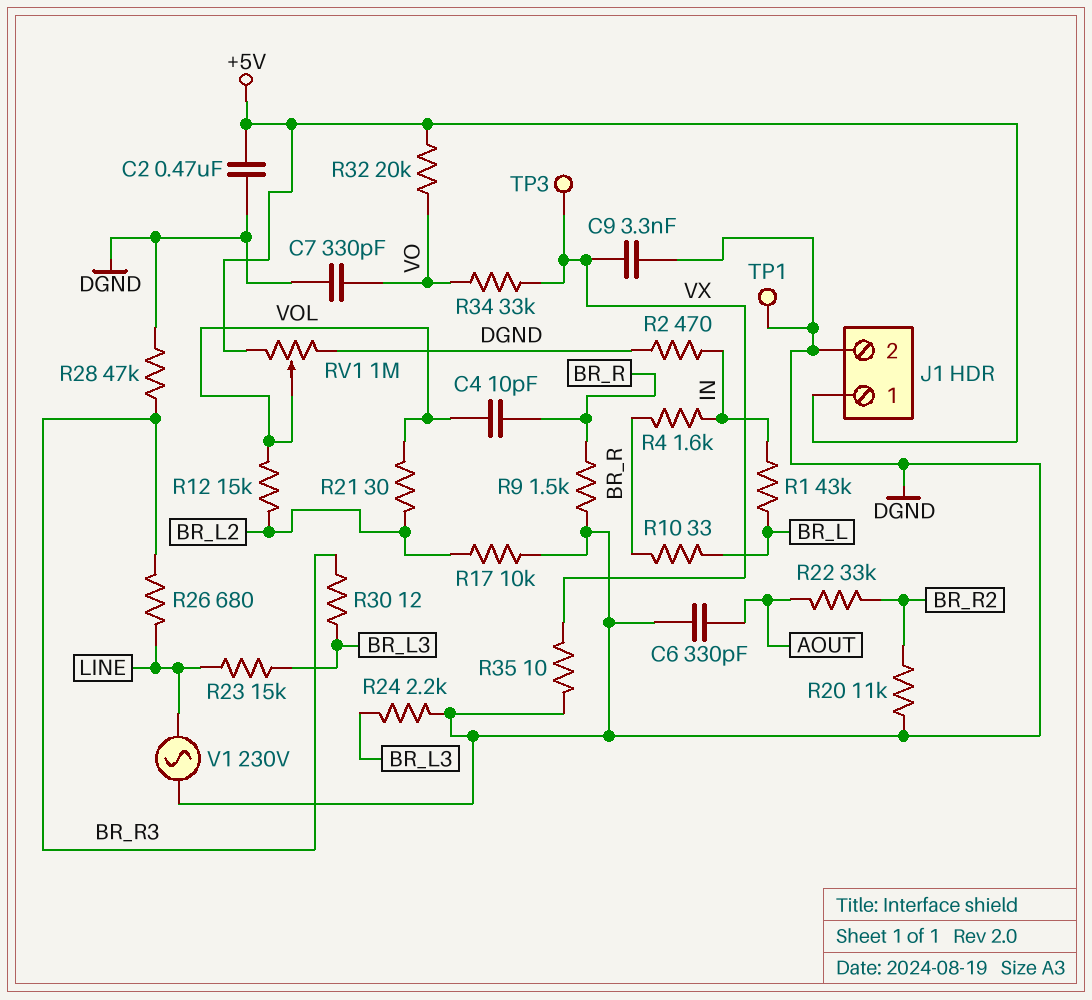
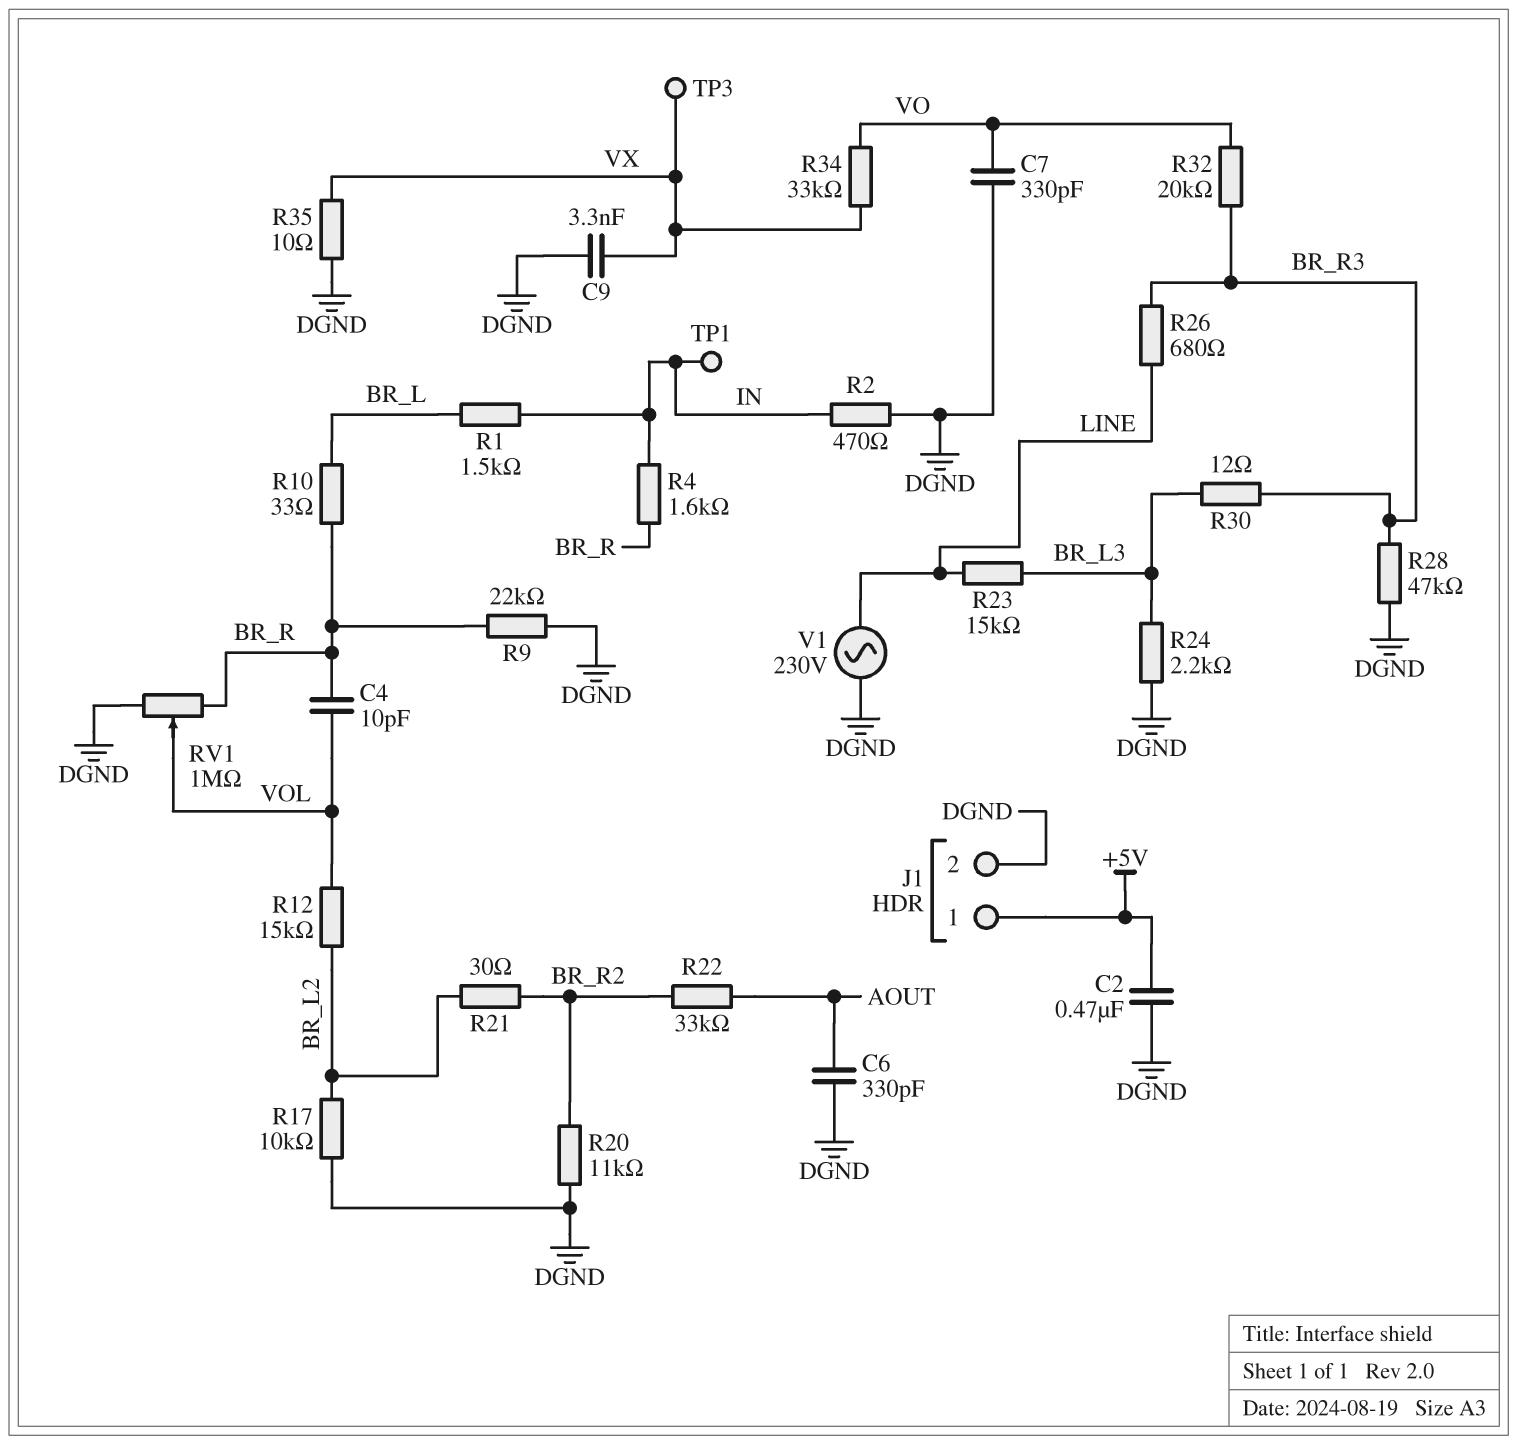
R1: 43k (BR_L, IN) -> 1.5k (BR_L, IN)
R9: 1.5k (BR_R, DGND) -> 22k (BR_R, DGND)
R21: 30 (BR_L2, VOL) -> 30 (BR_L2, BR_R2)
R32: 20k (+5V, VO) -> 20k (BR_R3, VO)
RV1: 1M (+5V, DGND, wiper VOL) -> 1M (BR_R, DGND, wiper VOL)
TP1: test point (DGND) -> test point (IN)

